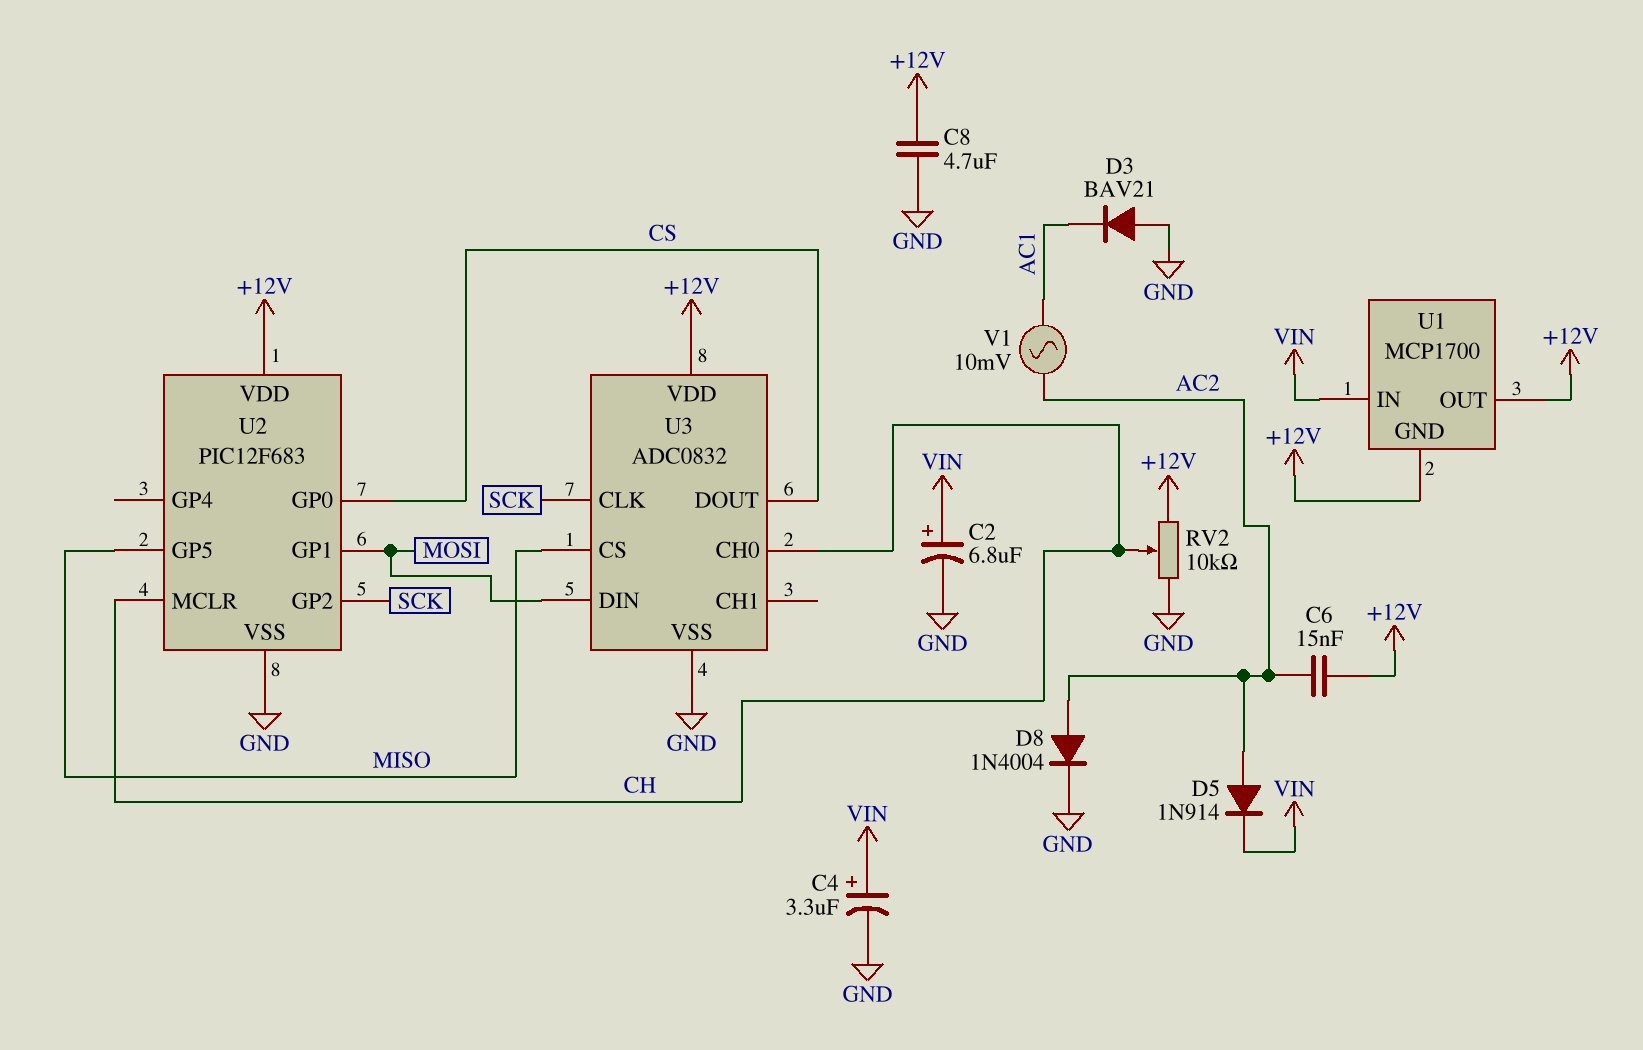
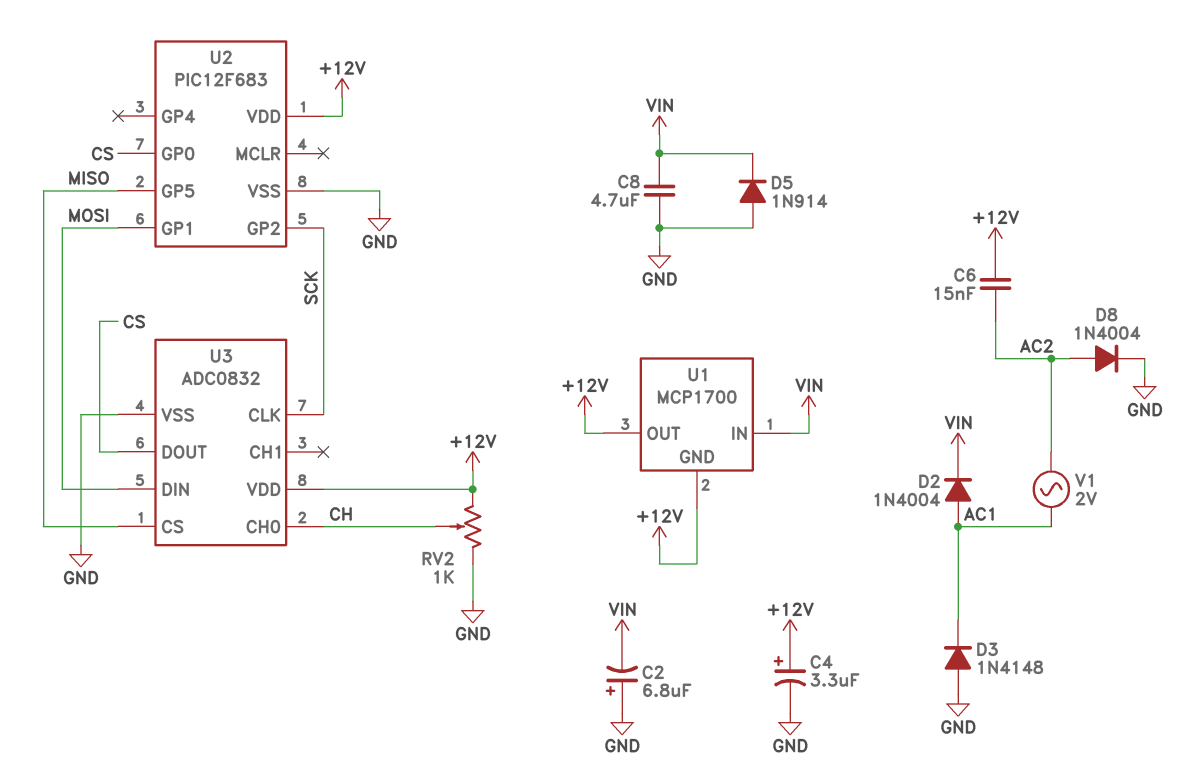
C2: 6.8uF (plus VIN, minus GND) -> 6.8uF (plus GND, minus VIN)
C4: 3.3uF (plus VIN, minus GND) -> 3.3uF (plus +12V, minus GND)
C8: 4.7uF (+12V, GND) -> 4.7uF (GND, VIN)
D2: none -> diode 1N4004 (A AC1, K VIN)
D3: diode BAV21 (A GND, K AC1) -> diode 1N4148 (A GND, K AC1)
D5: diode 1N914 (A AC2, K VIN) -> diode 1N914 (A GND, K VIN)
RV2: 10k (+12V, GND, wiper CH) -> 1k (+12V, GND, wiper CH)
U2 pin MCLR: CH -> none
V1: AC 10mV (AC1, AC2) -> AC 2V (AC1, AC2)

